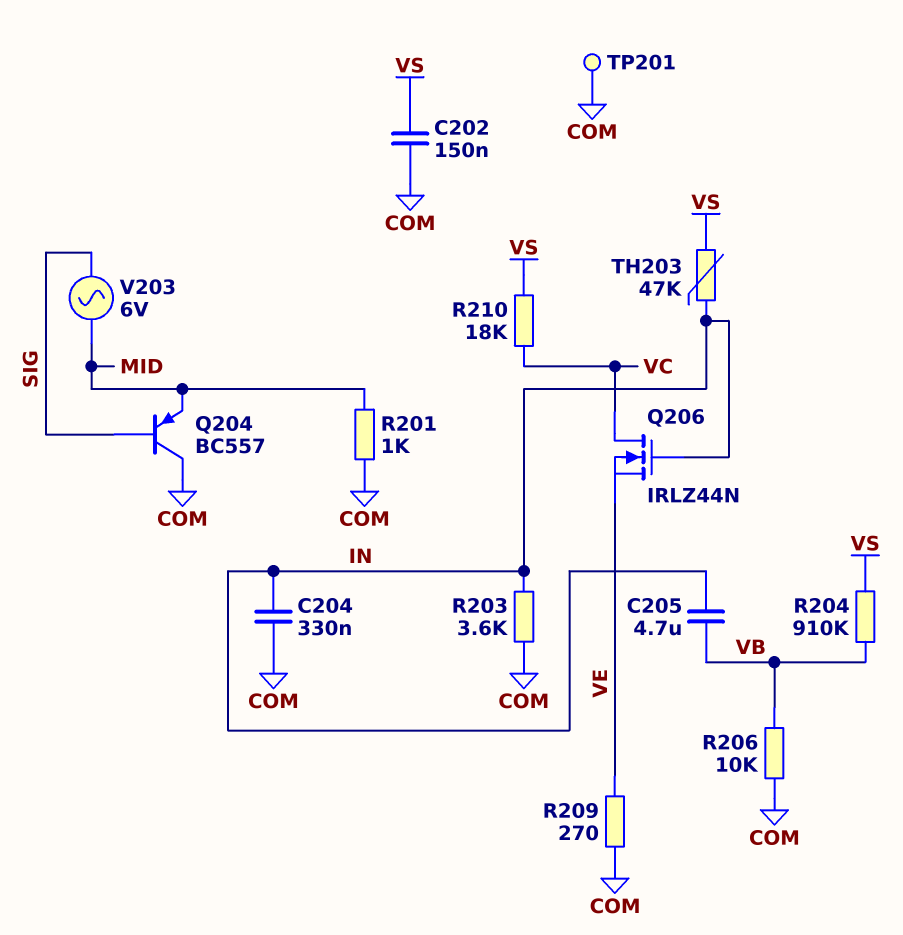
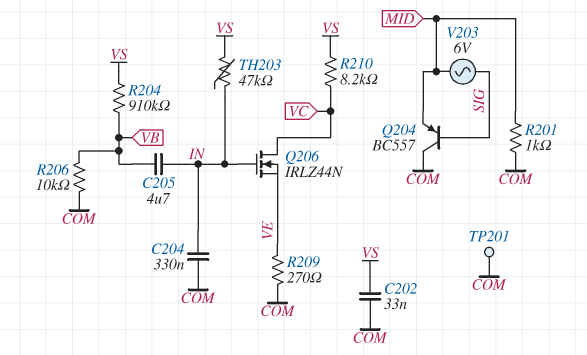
C202: 150nF (COM, VS) -> 33nF (COM, VS)
R203: 3.6k (COM, IN) -> none
R210: 18k (VC, VS) -> 8.2k (VC, VS)

